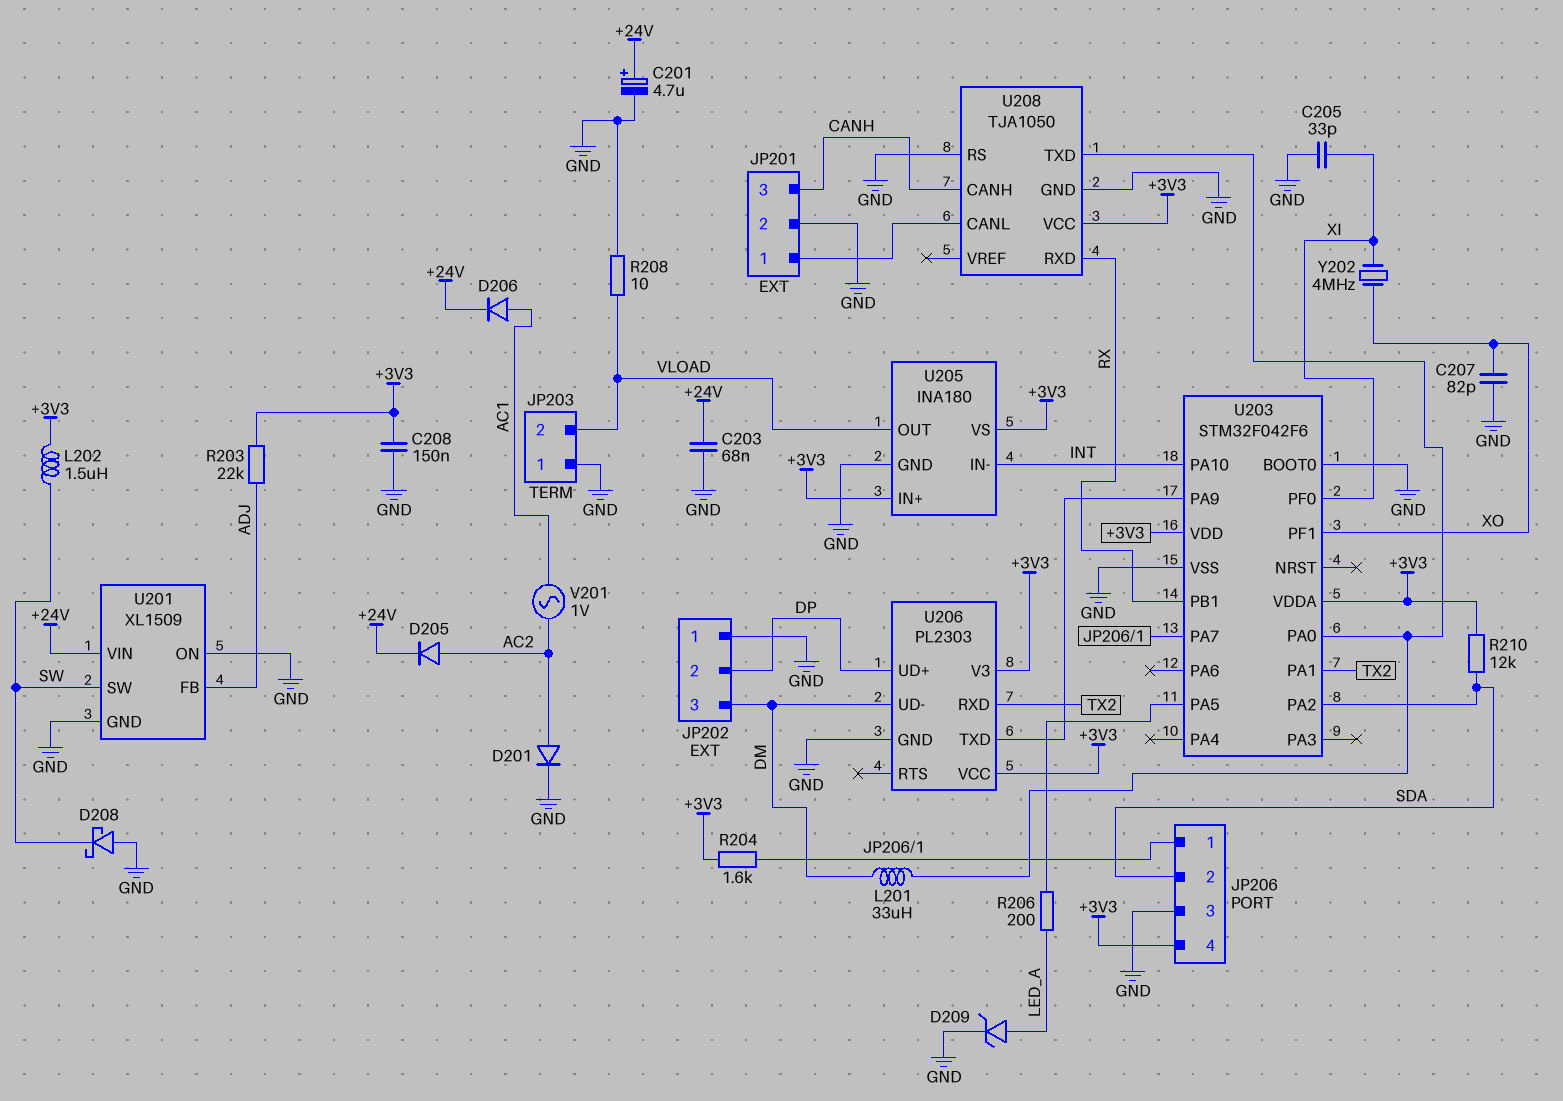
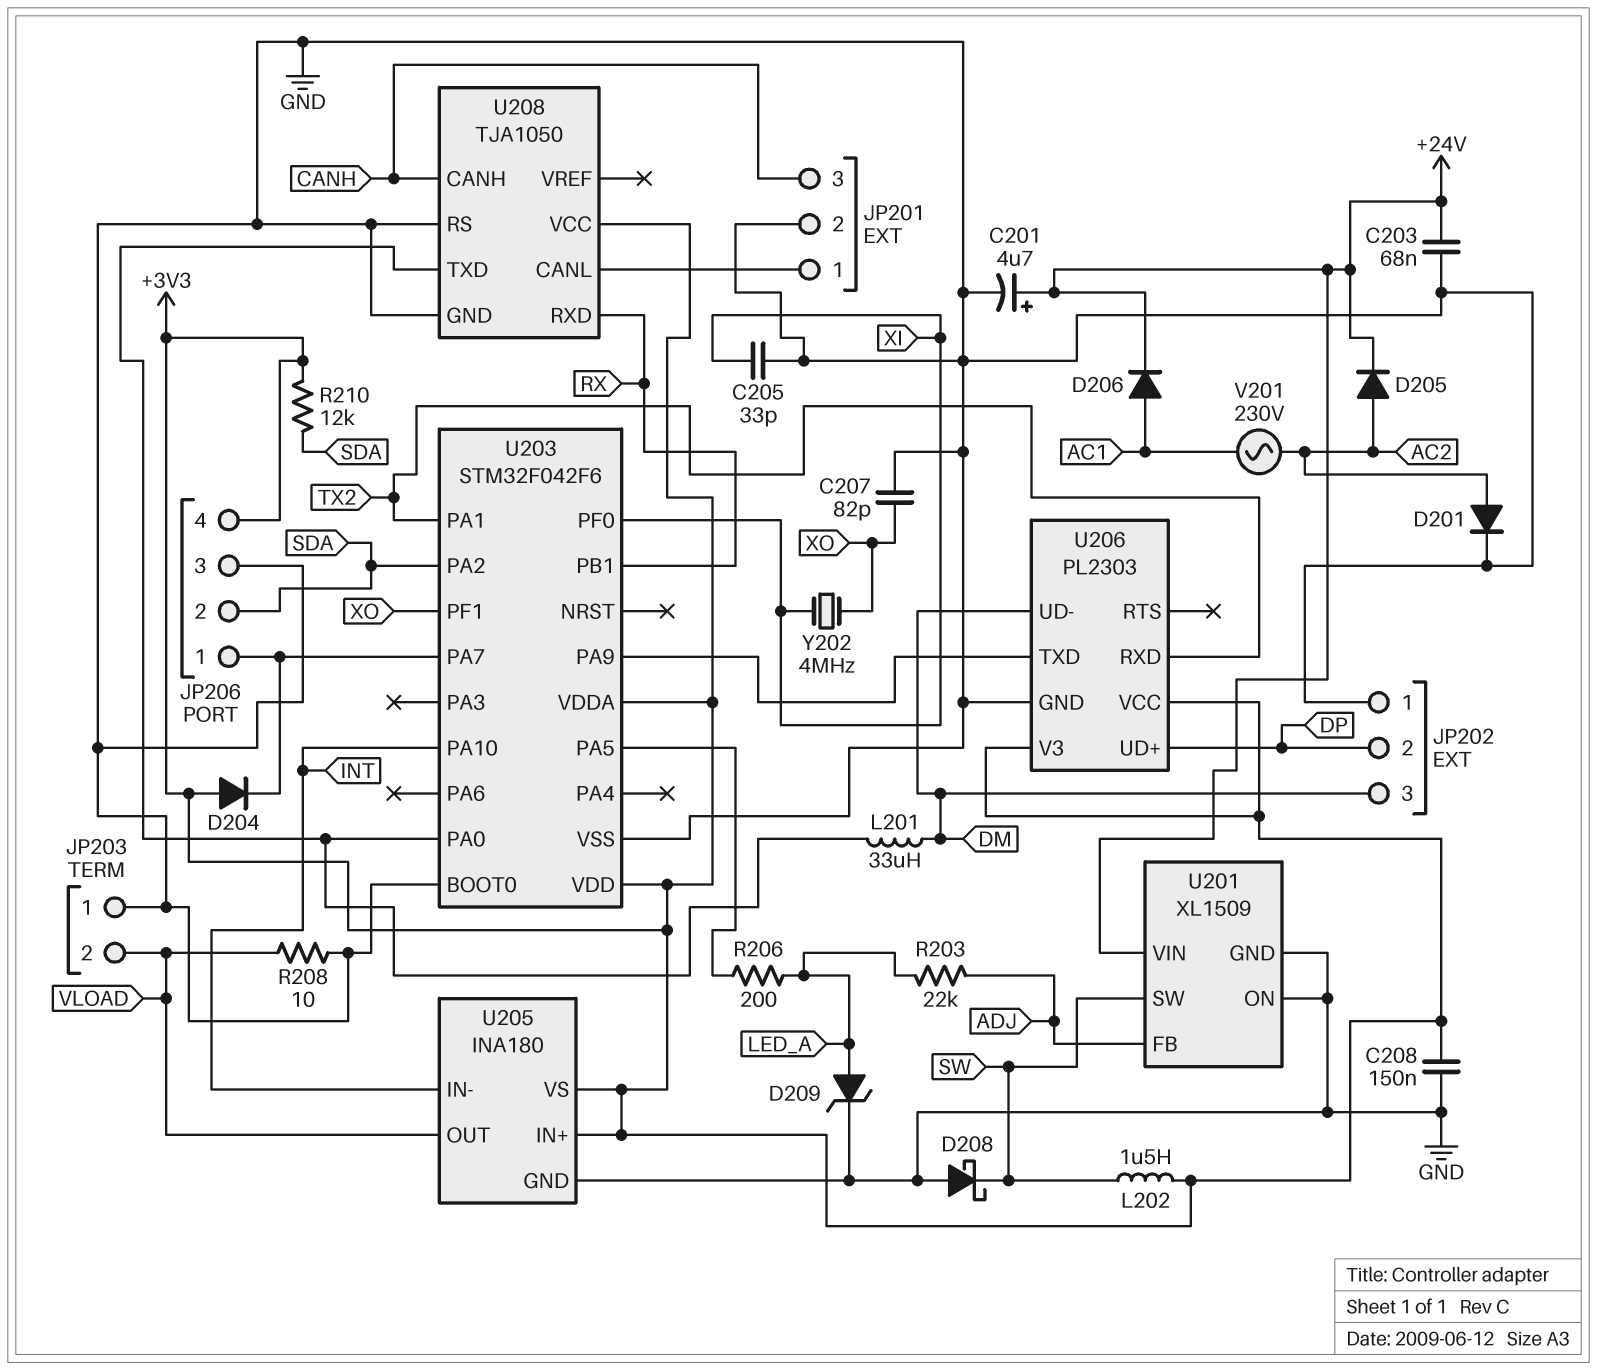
D204: none -> diode (A +3V3, K JP206/1)
R203: 22k (+3V3, ADJ) -> 22k (ADJ, LED_A)
R204: 1.6k (+3V3, JP206/1) -> none
V201: AC 1V (AC1, AC2) -> AC 230V (AC1, AC2)

